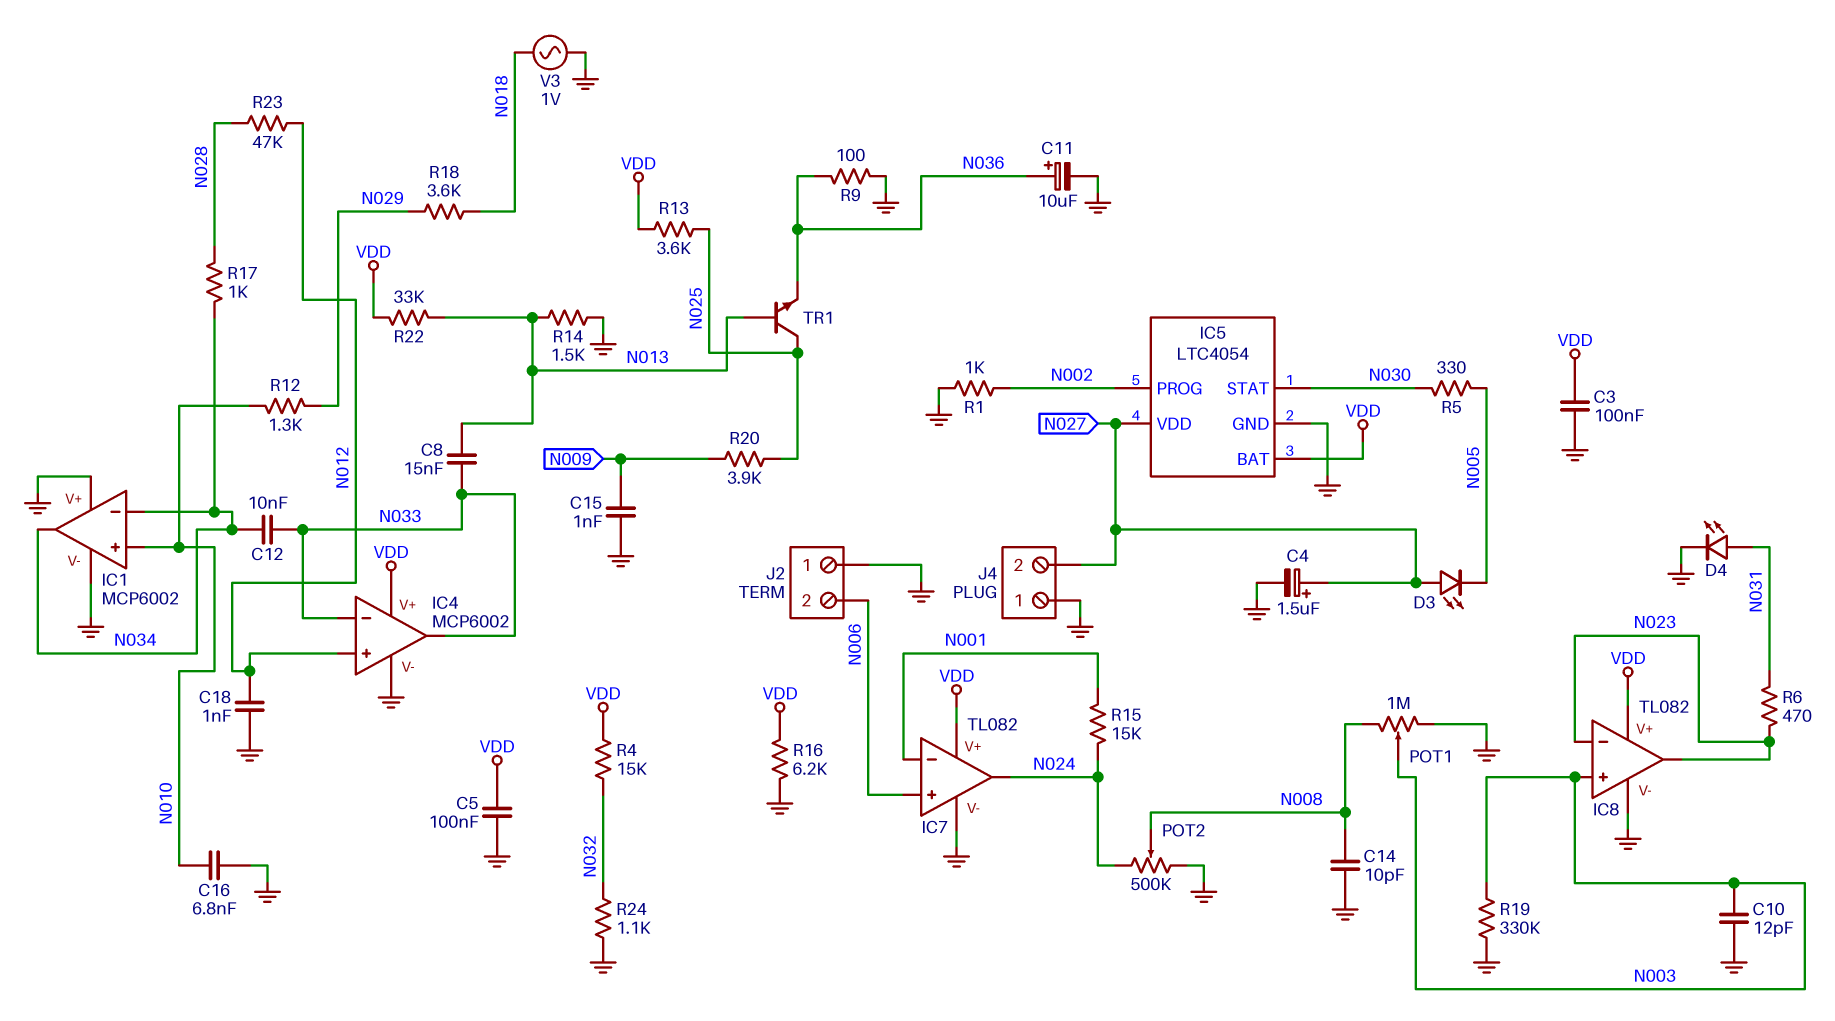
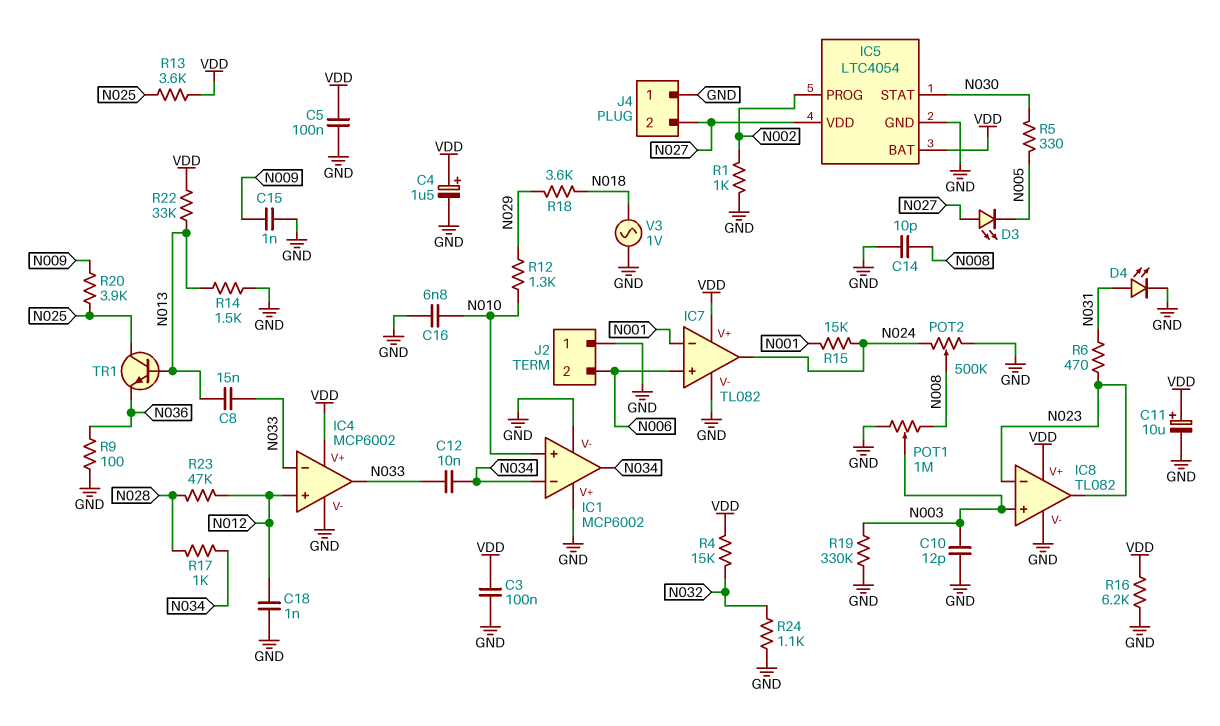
C4: 1.5uF (plus N027, minus GND) -> 1.5uF (plus VDD, minus GND)
C11: 10uF (plus N036, minus GND) -> 10uF (plus VDD, minus GND)

